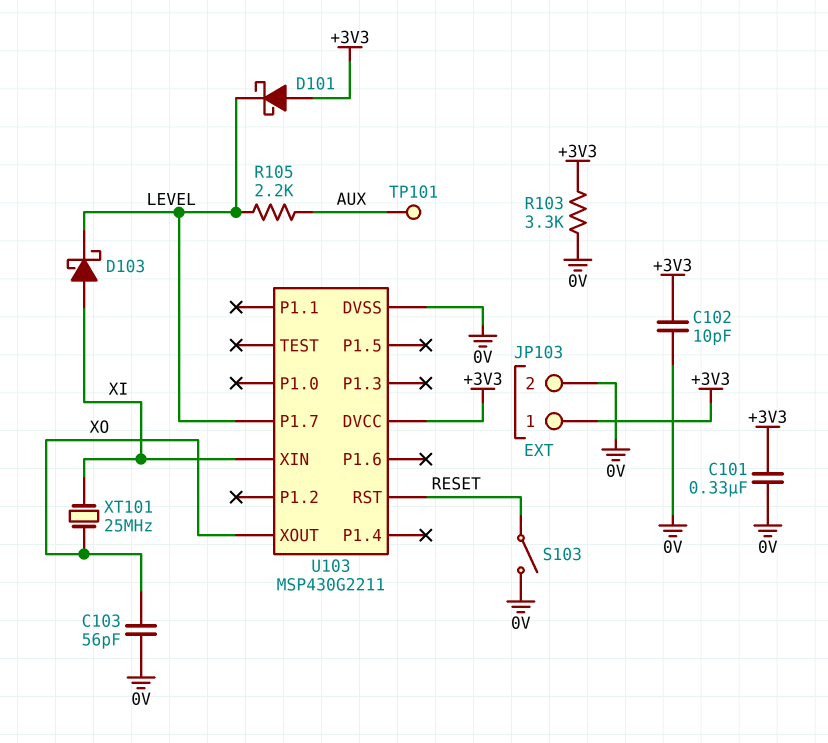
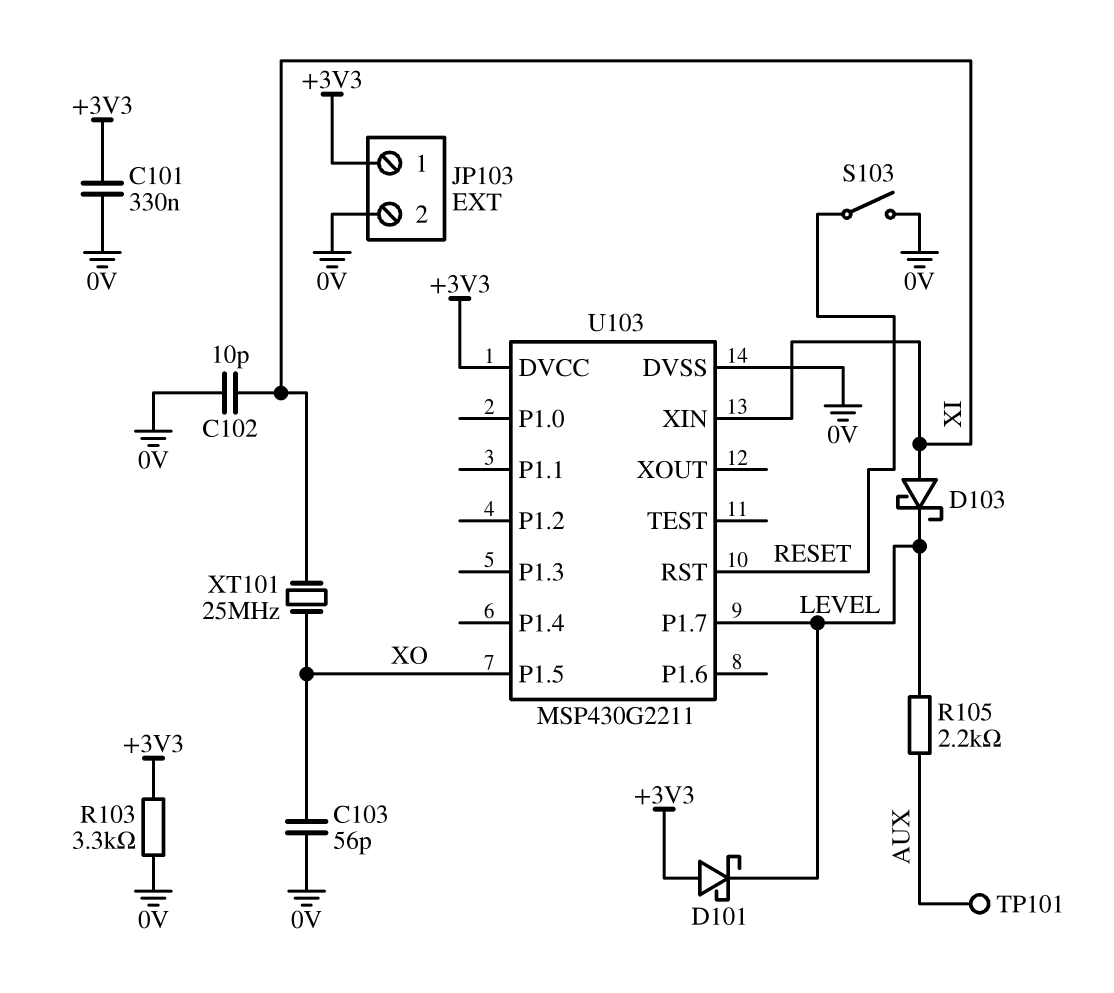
C102: 10pF (+3V3, 0V) -> 10pF (0V, XI)
U103 pin P1.5: none -> XO
U103 pin XOUT: XO -> none

